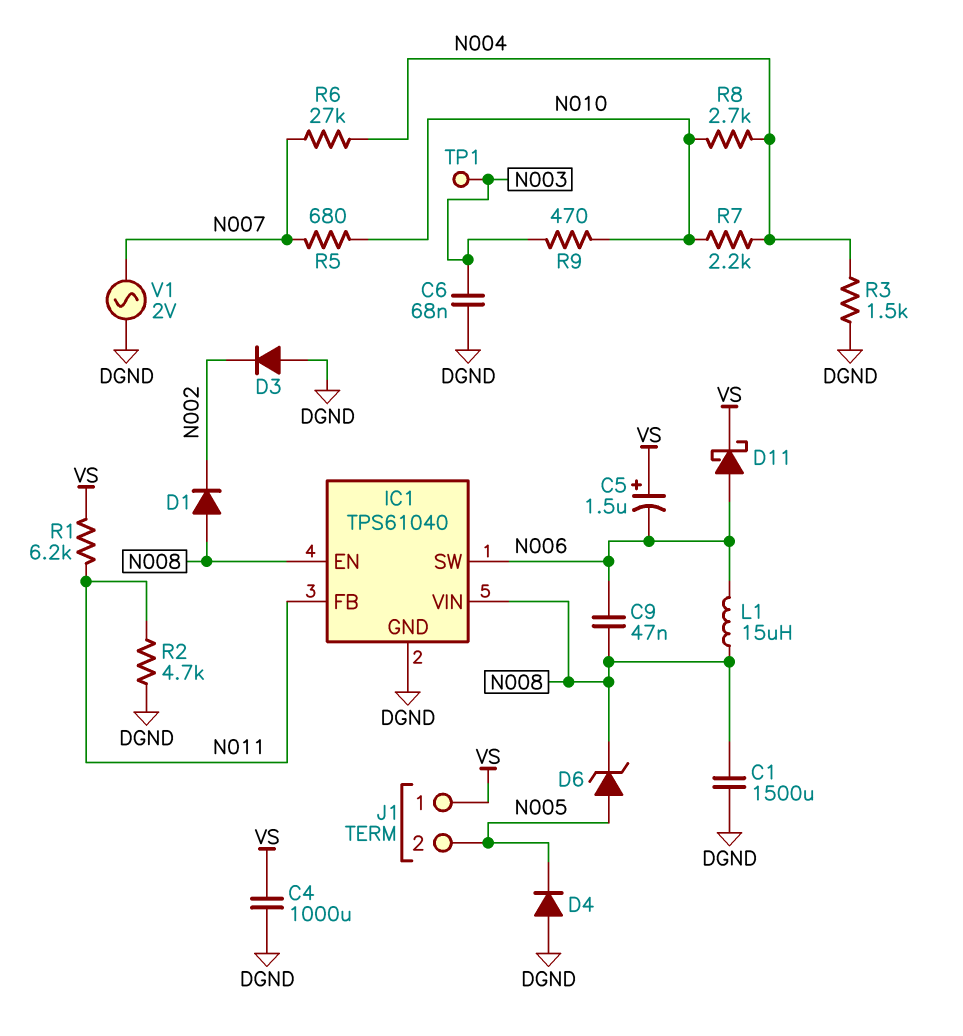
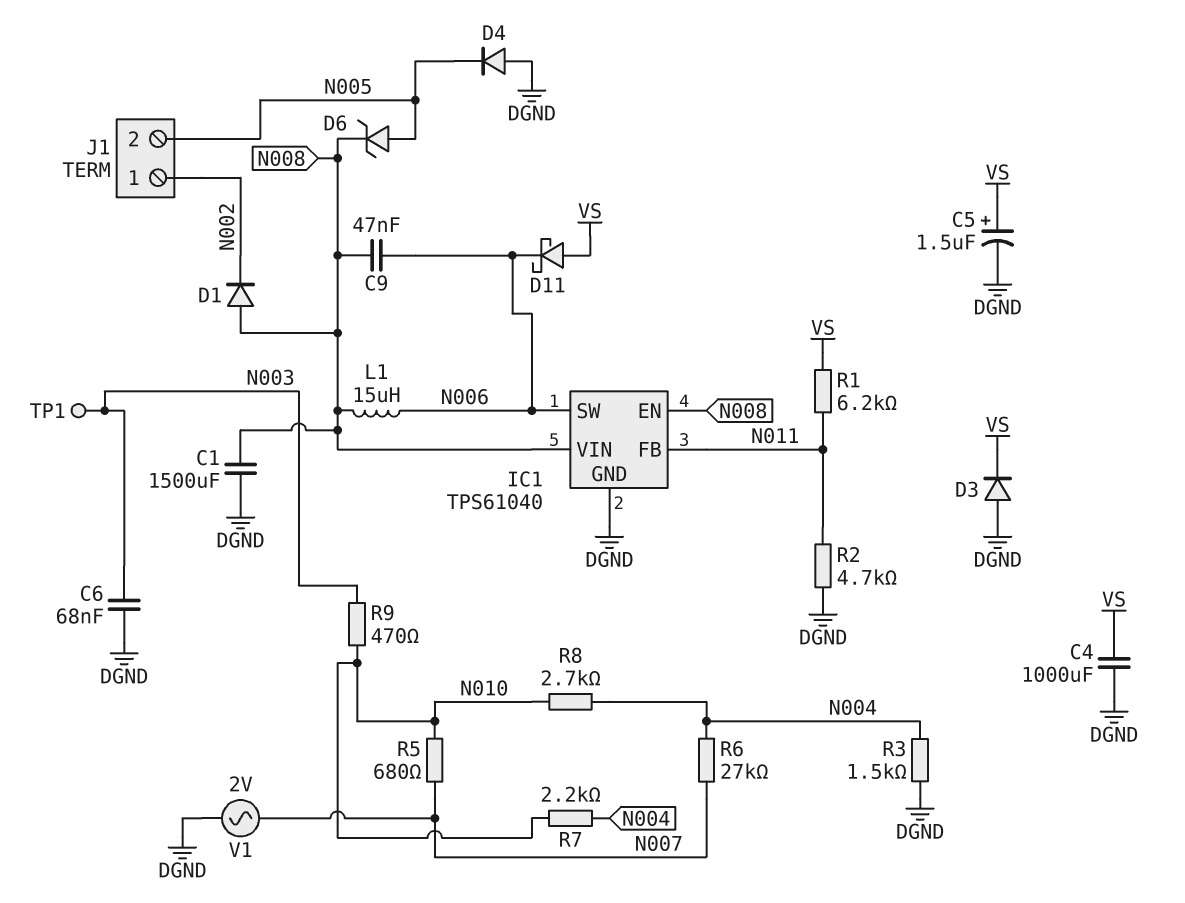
C5: 1.5uF (plus VS, minus N006) -> 1.5uF (plus VS, minus DGND)
D3: diode (A DGND, K N002) -> diode (A DGND, K VS)
D11: schottky (A N006, K VS) -> schottky (A VS, K N006)
J1 pin 1: VS -> N002

